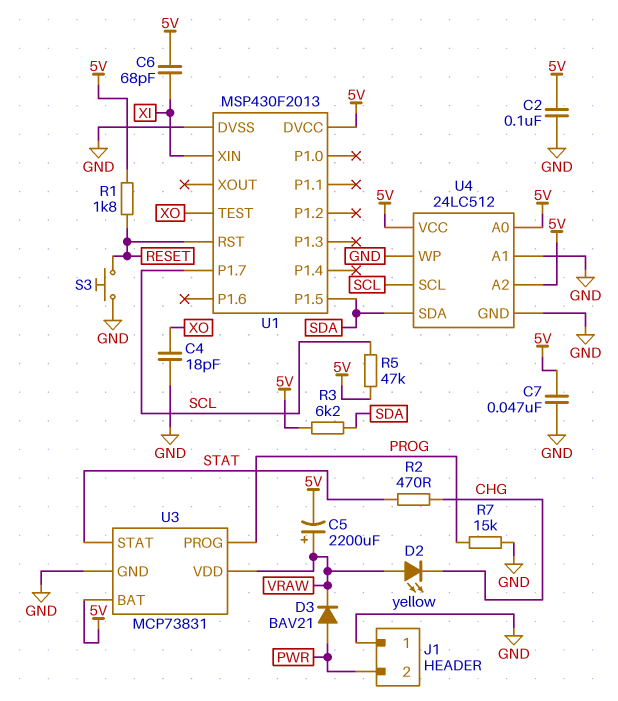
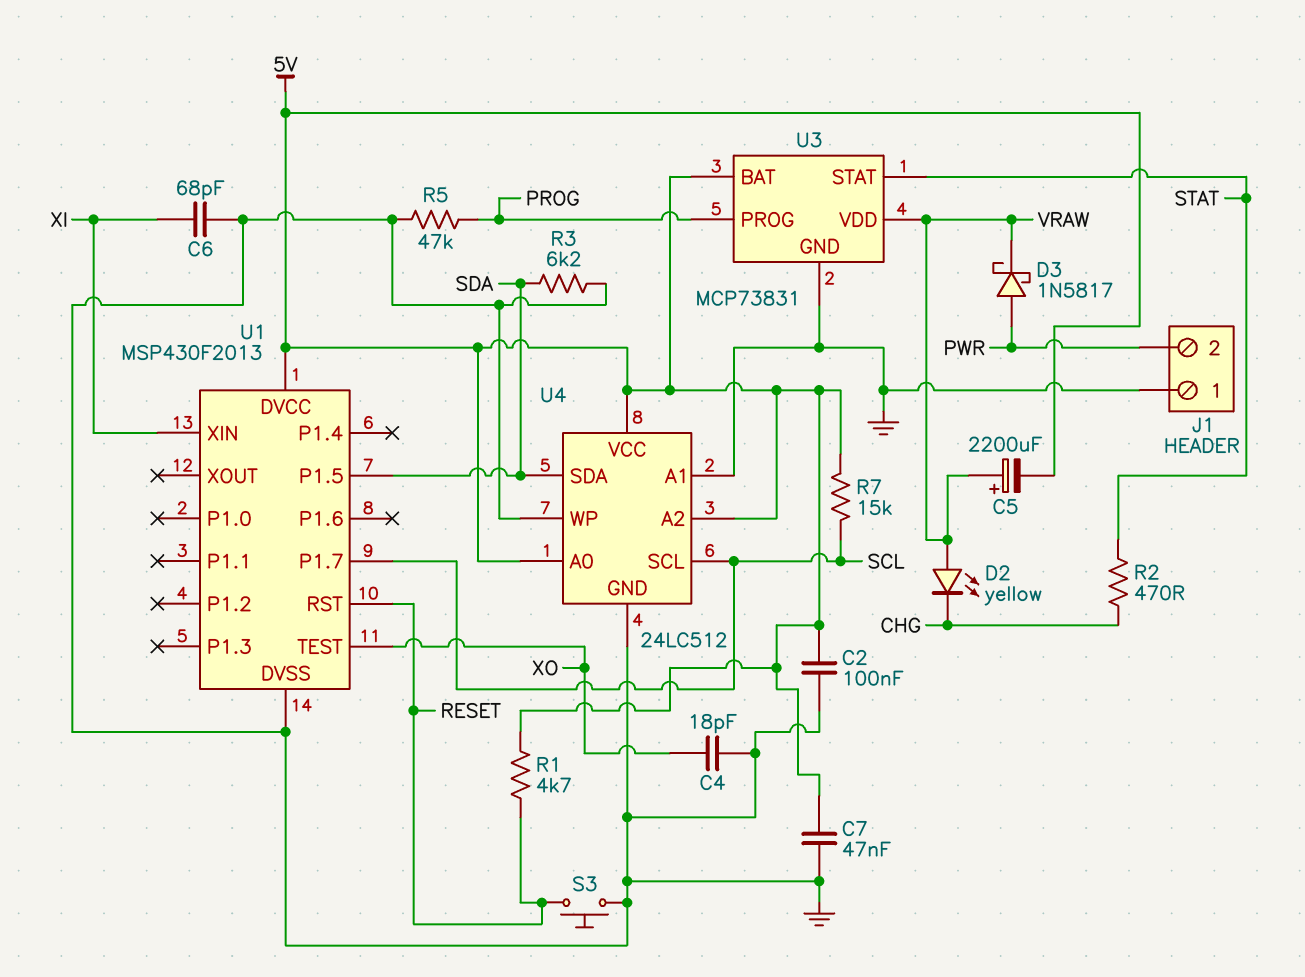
C6: 68pF (5V, XI) -> 68pF (GND, XI)
D3: diode BAV21 (A PWR, K VRAW) -> schottky 1N5817 (A PWR, K VRAW)
R1: 1.8k (5V, RESET) -> 4.7k (5V, RESET)
R3: 6.2k (5V, SDA) -> 6.2k (GND, SDA)
R5: 47k (5V, SCL) -> 47k (GND, PROG)
R7: 15k (GND, PROG) -> 15k (5V, SCL)

